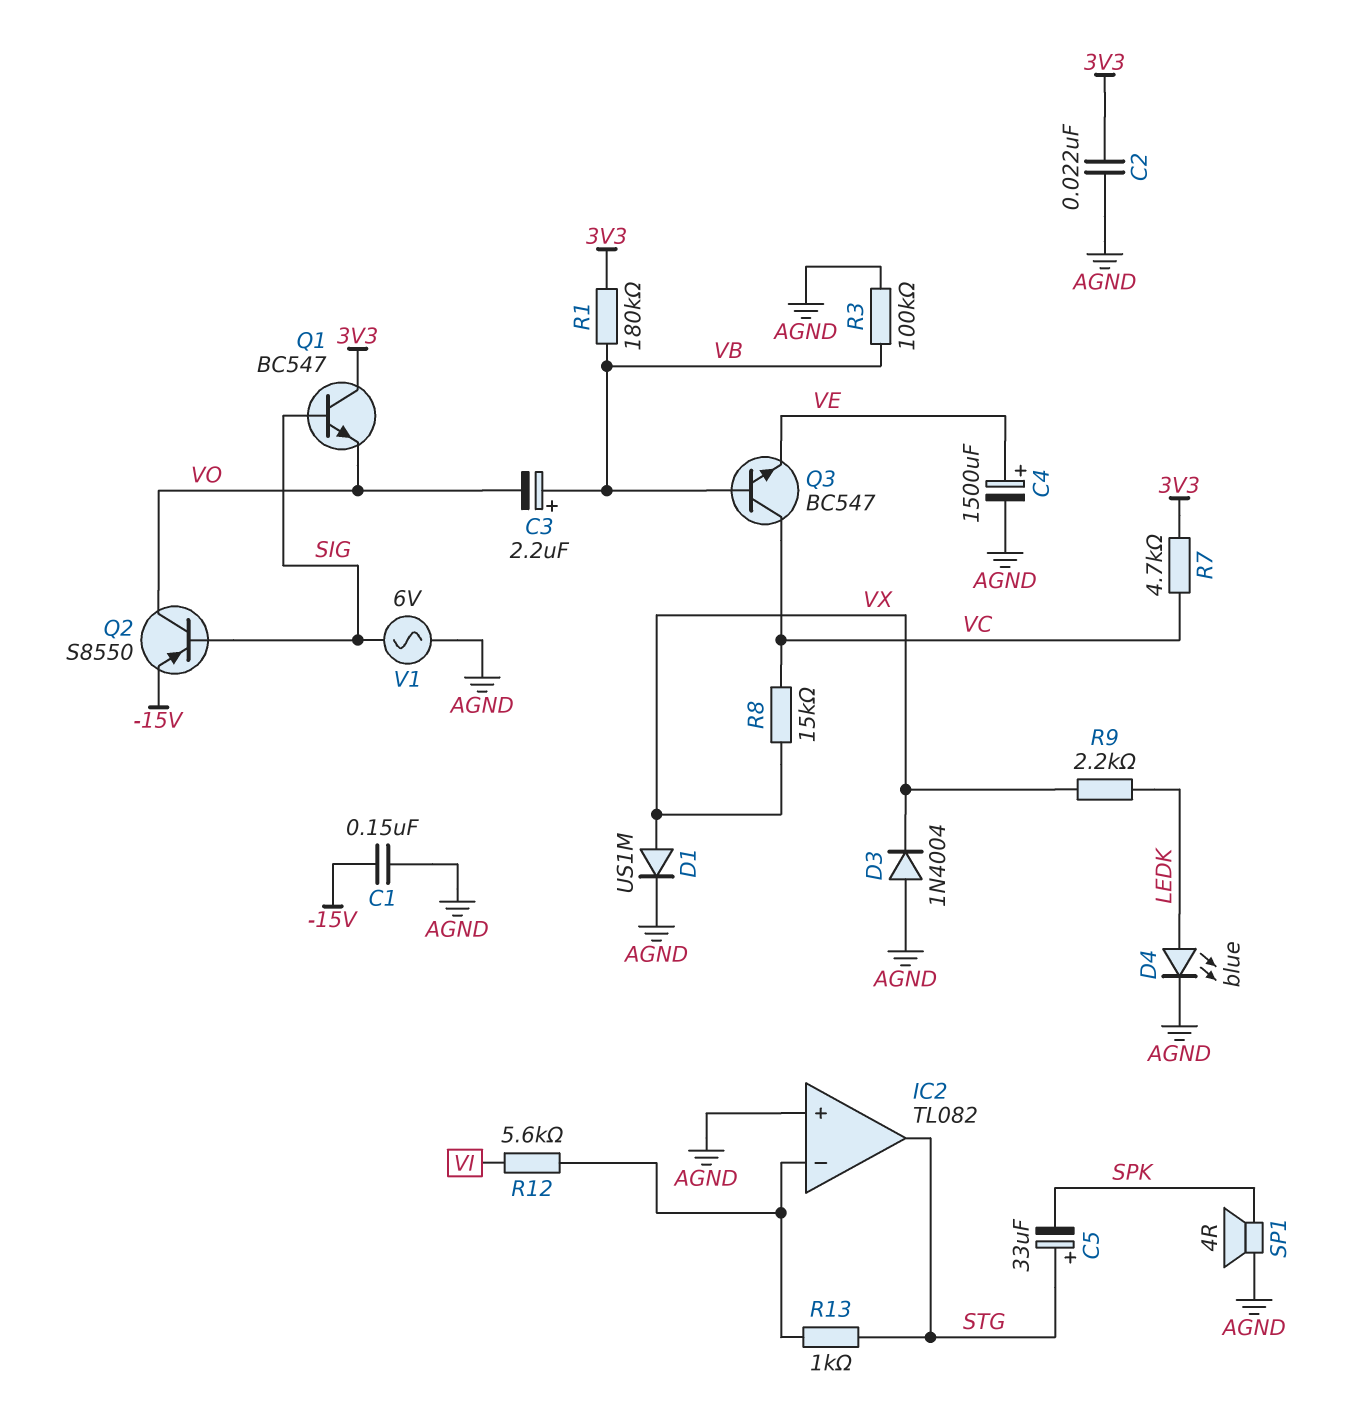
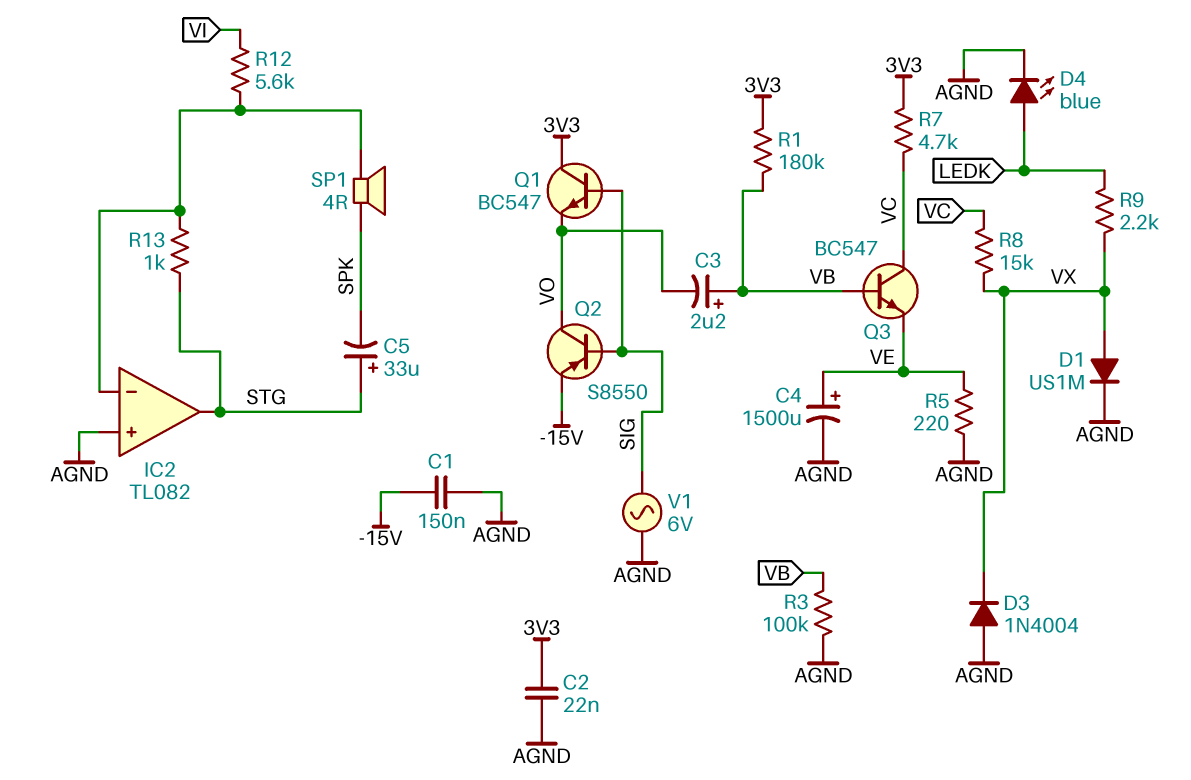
R5: none -> 220 (AGND, VE)
SP1: speaker 4R (AGND, SPK) -> speaker 4R (IC2/in-, SPK)

